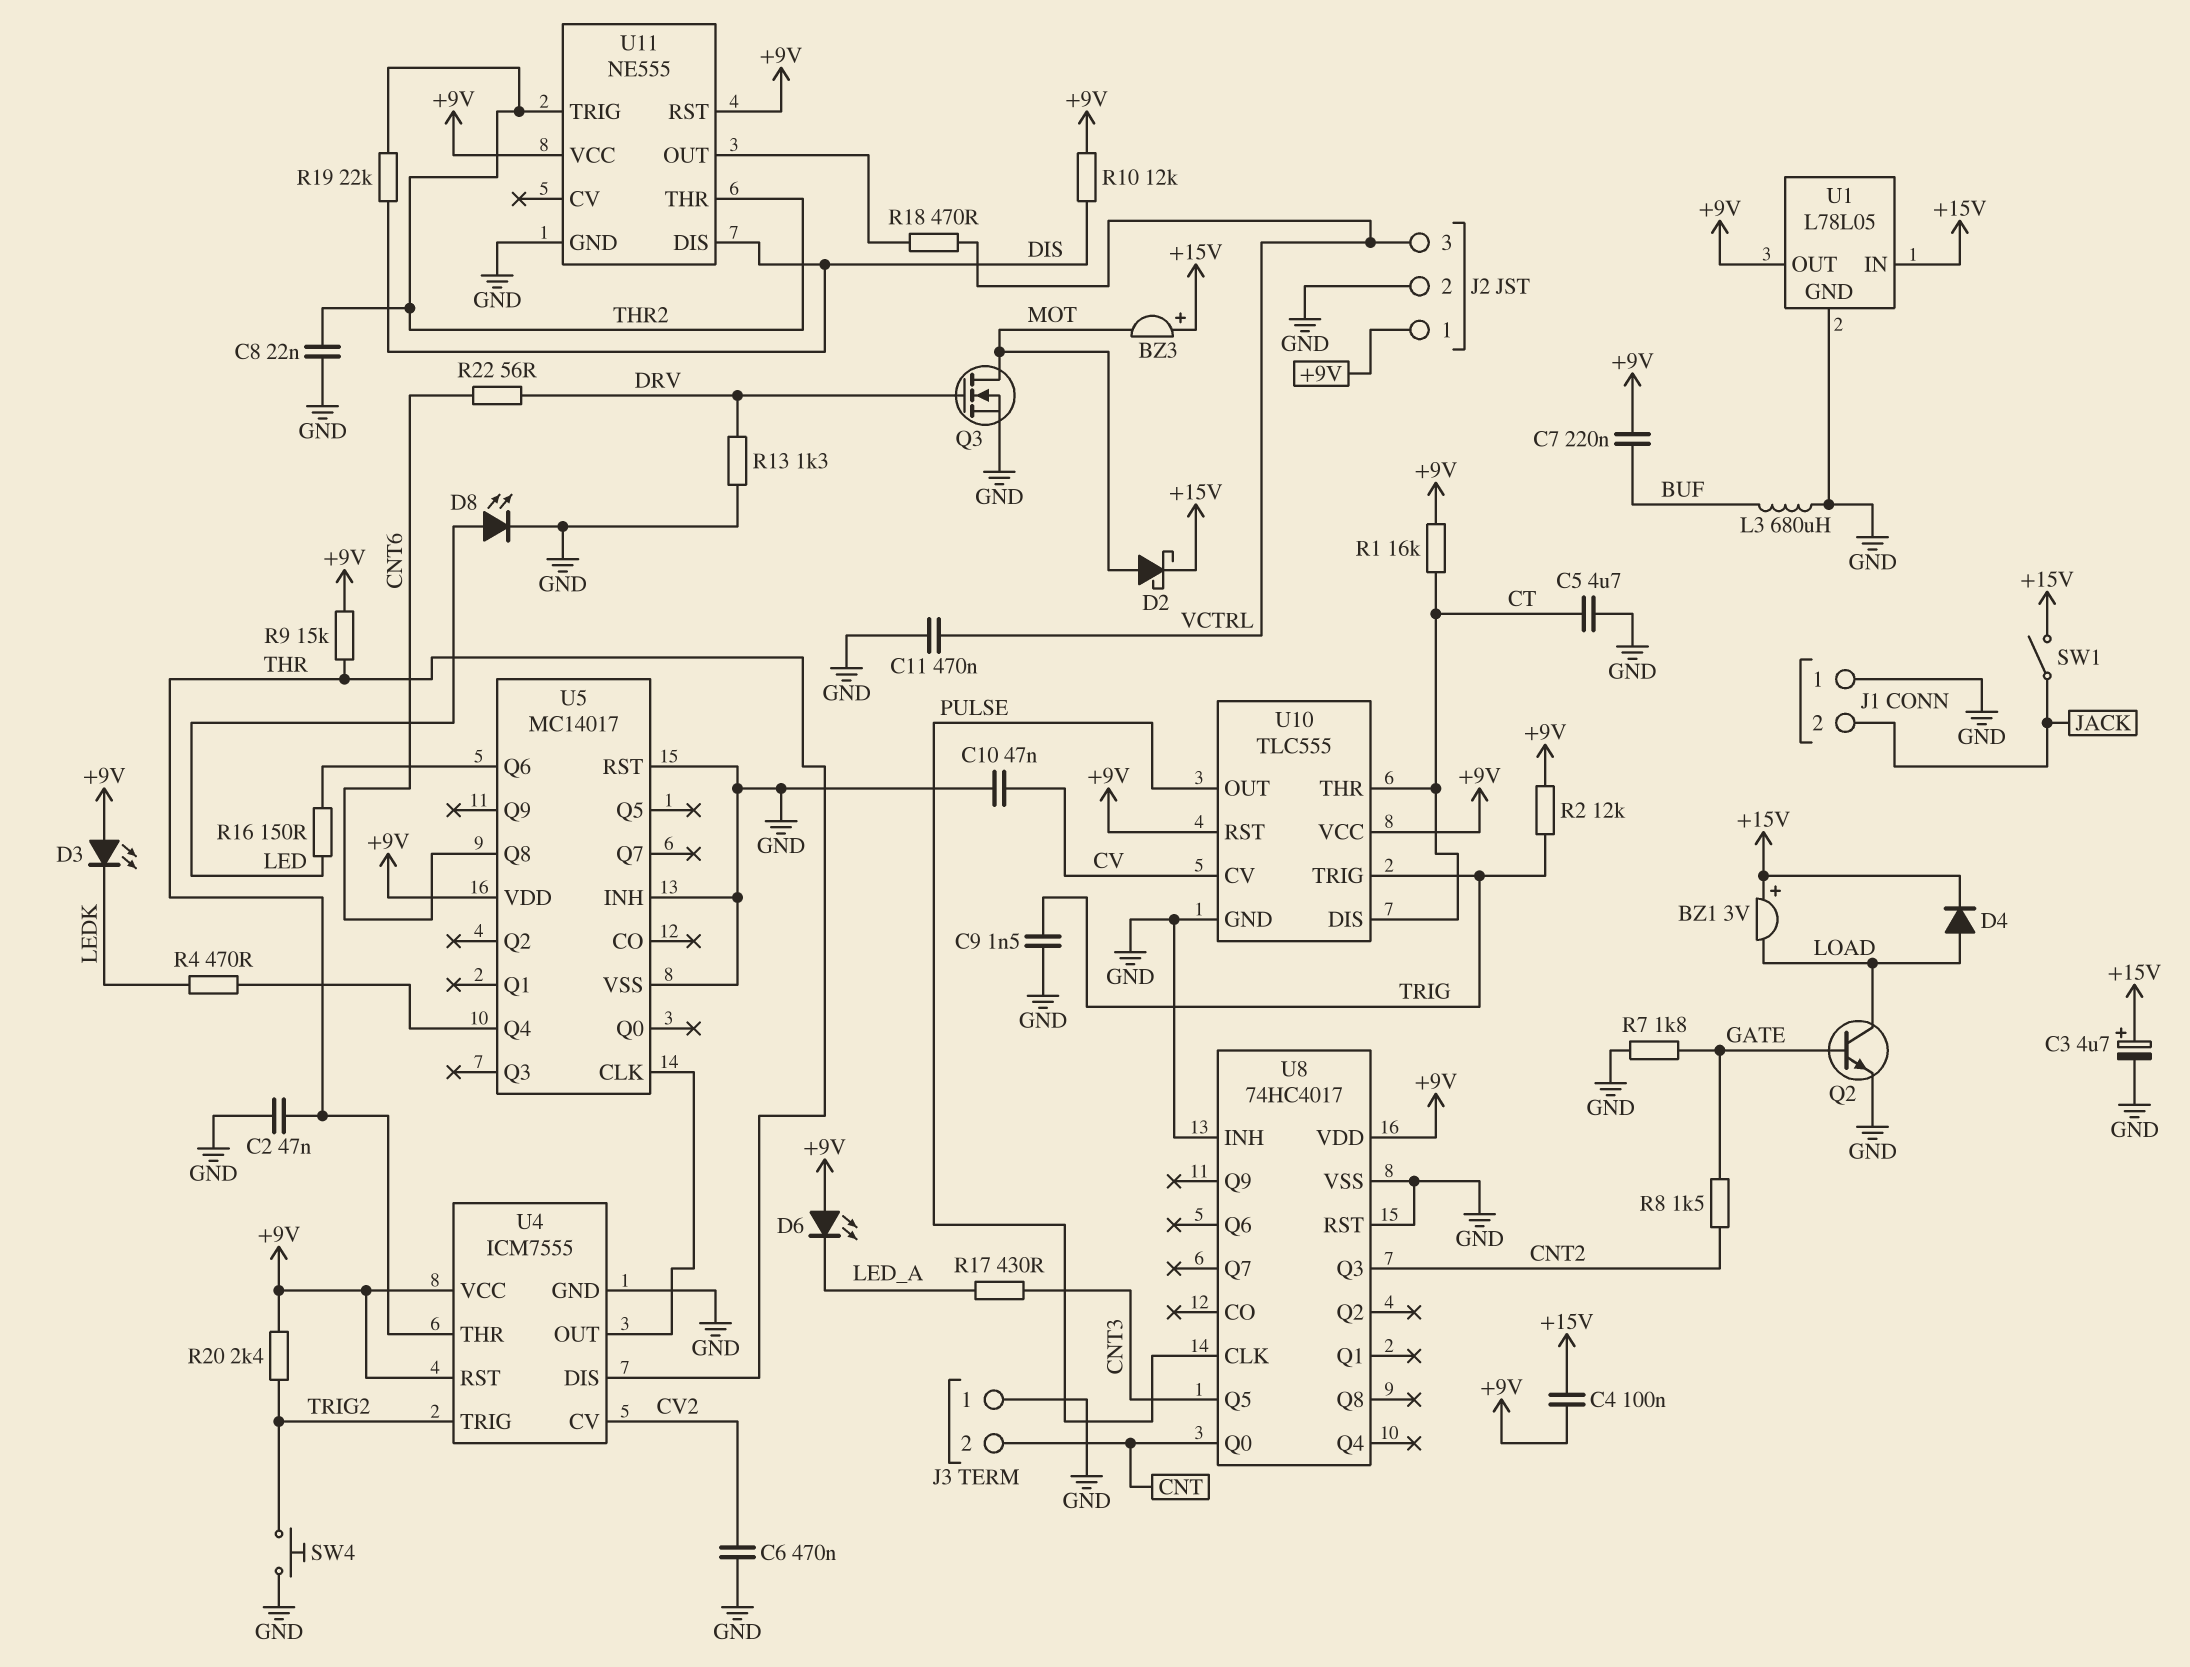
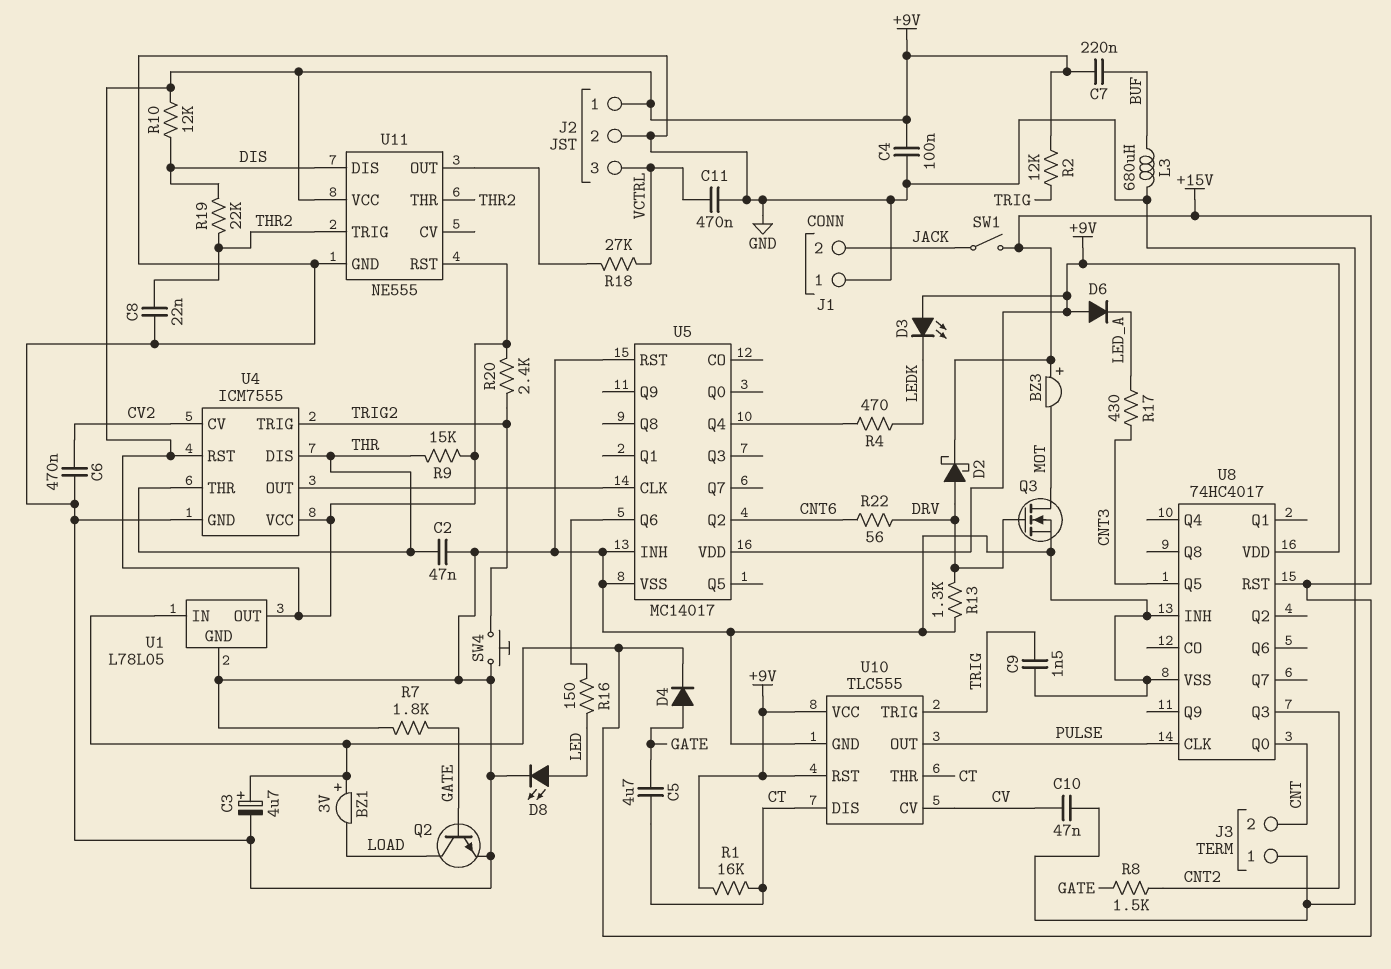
C4: 100nF (+9V, +15V) -> 100nF (+9V, GND)
C5: 4.7uF (CT, GND) -> 4.7uF (CT, GATE)
D2: schottky (A MOT, K +15V) -> schottky (A DRV, K +15V)
D4: diode (A LOAD, K +15V) -> diode (A GATE, K +15V)
D6: LED (A +9V, K LED_A) -> diode (A +9V, K LED_A)
R18: 470 (U11/OUT, VCTRL) -> 27k (U11/OUT, VCTRL)
U5 pin Q2: none -> CNT6
U5 pin Q8: CNT6 -> none
U8 pin RST: GND -> +15V

